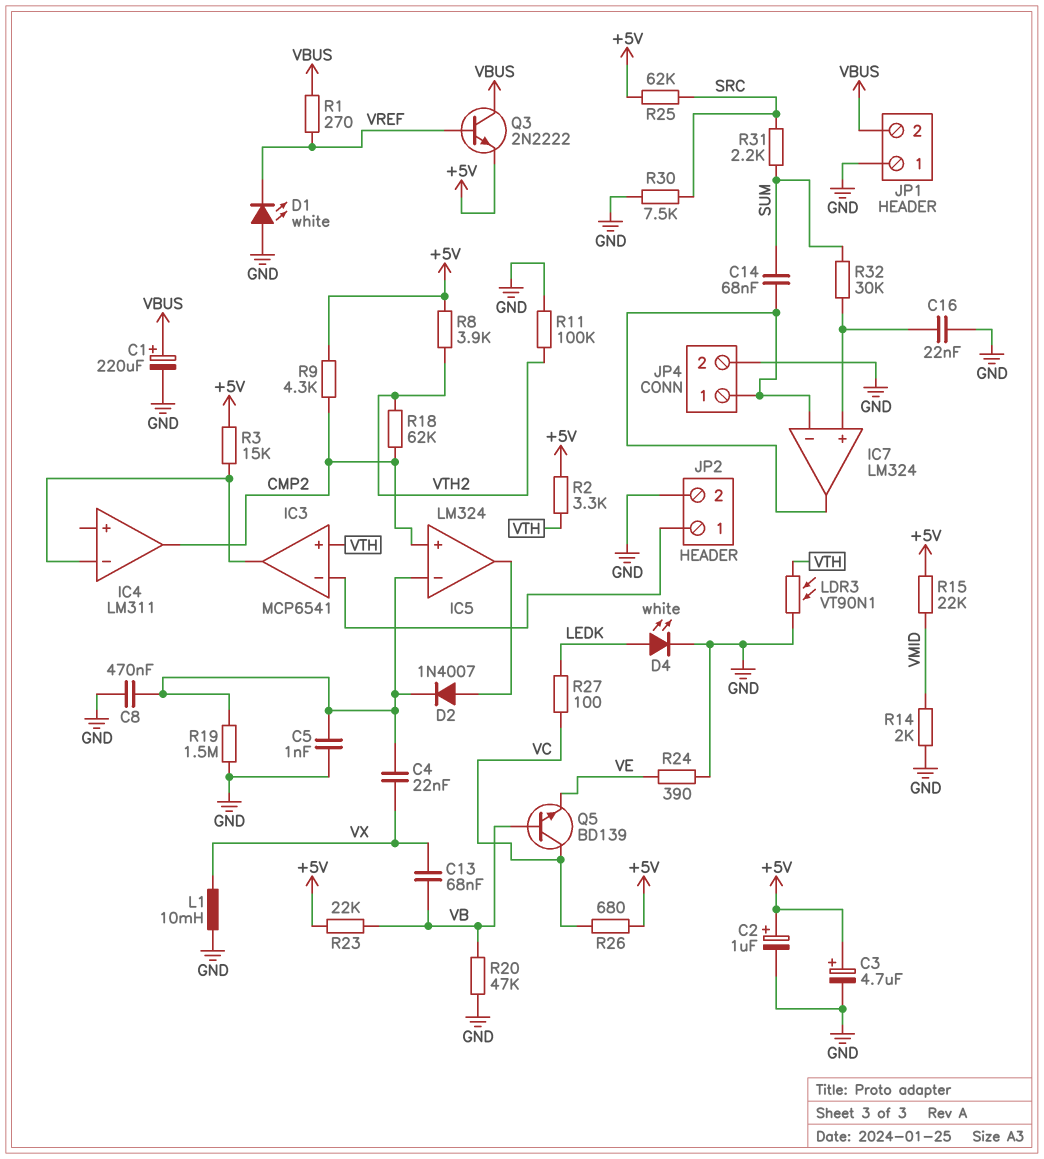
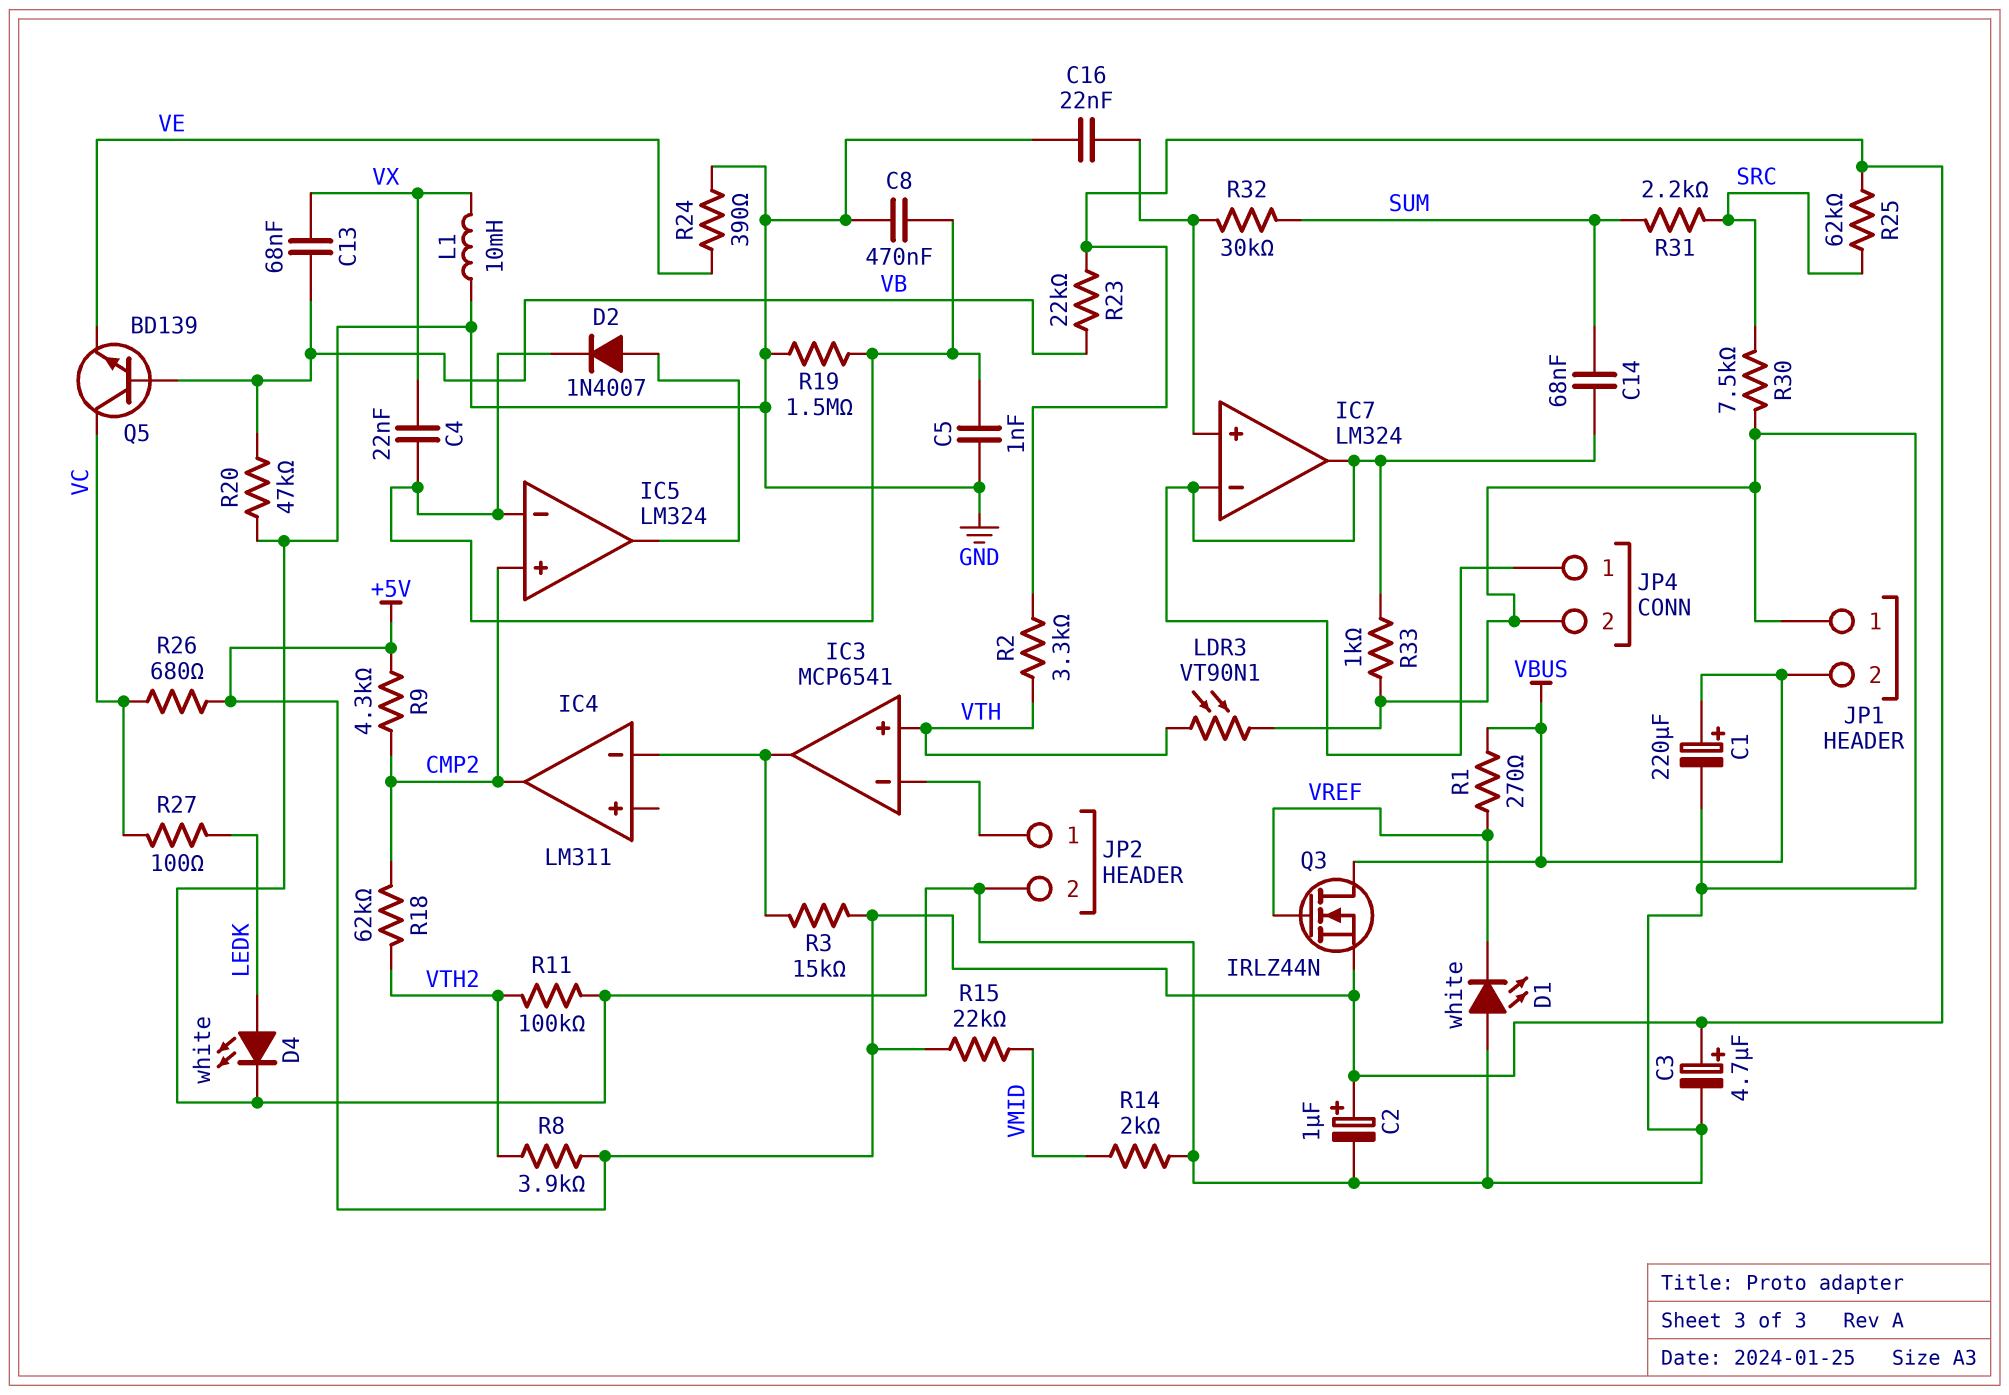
Q3: NPN 2N2222 (B VREF, C VBUS, E +5V) -> NMOS IRLZ44N (G VREF, D VBUS, S +5V)
R33: none -> 1k (GND, IC7/in-)

